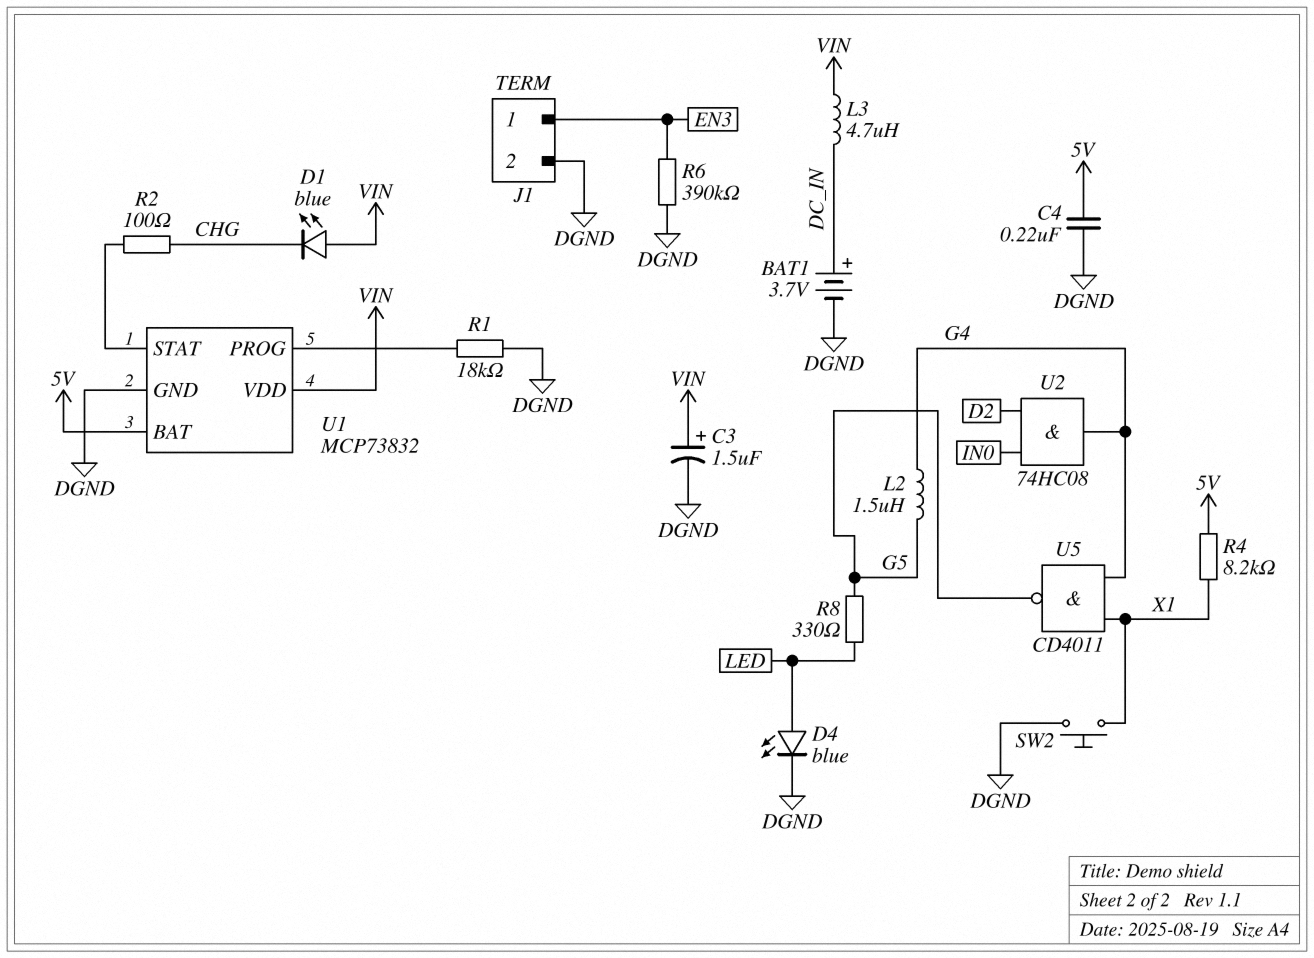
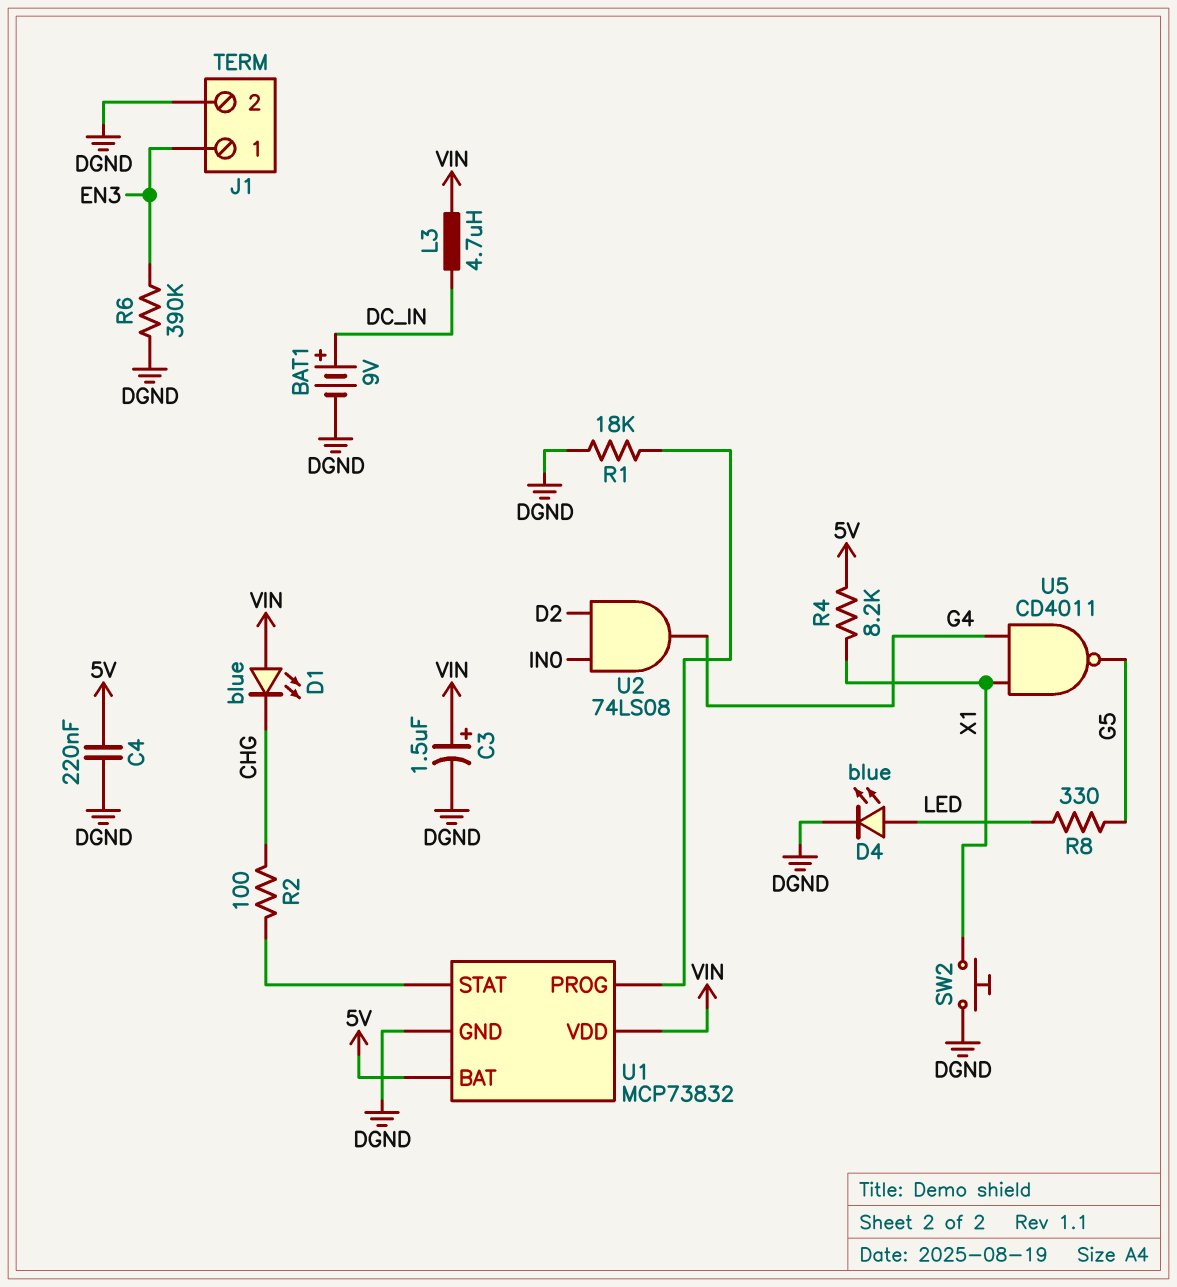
BAT1: 3.7V (plus DC_IN, minus DGND) -> 9V (plus DC_IN, minus DGND)
L2: 1.5uH (G4, G5) -> none
U2: AND 74HC08 (in D2, in IN0, out G4) -> AND 74LS08 (in D2, in IN0, out G4)

